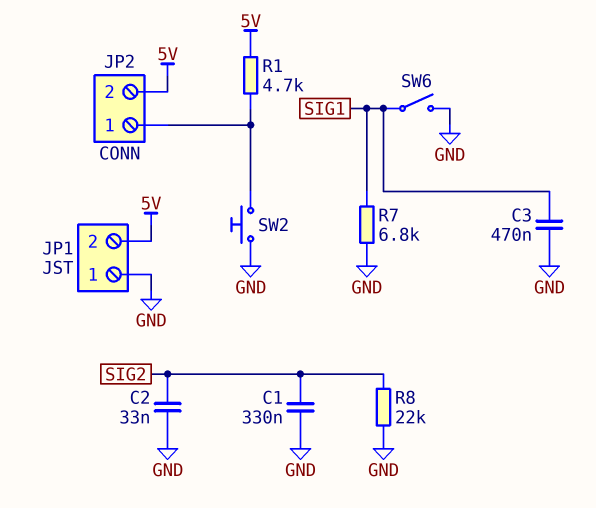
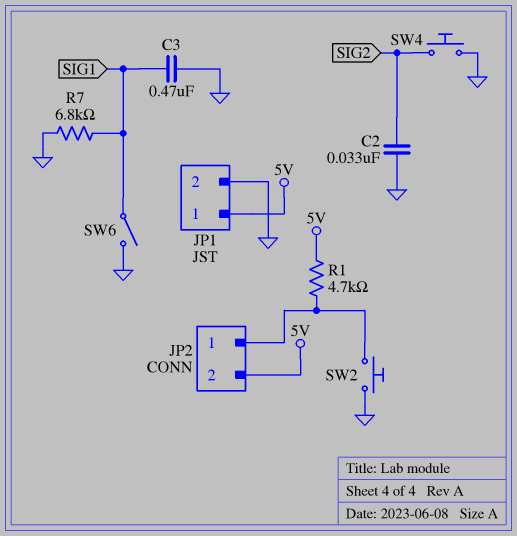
C1: 330nF (GND, SIG2) -> none
JP1 pin 1: GND -> 5V
JP1 pin 2: 5V -> GND
R8: 22k (GND, SIG2) -> none
SW4: none -> button (GND, SIG2)

